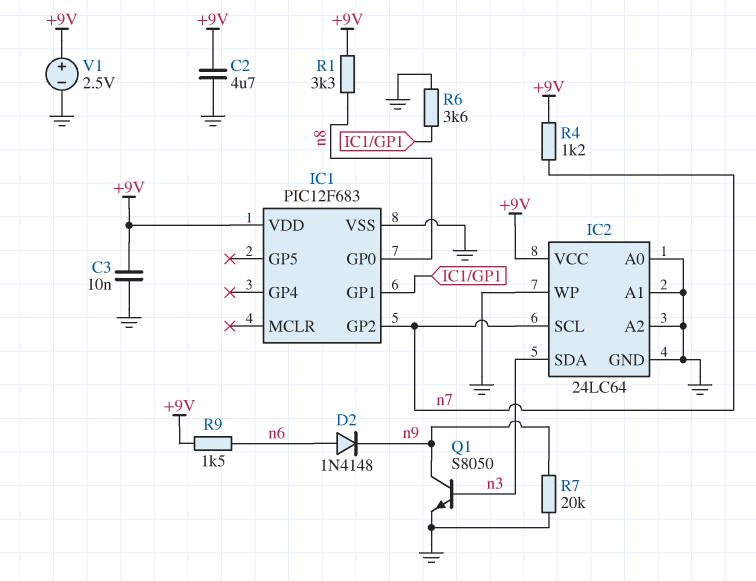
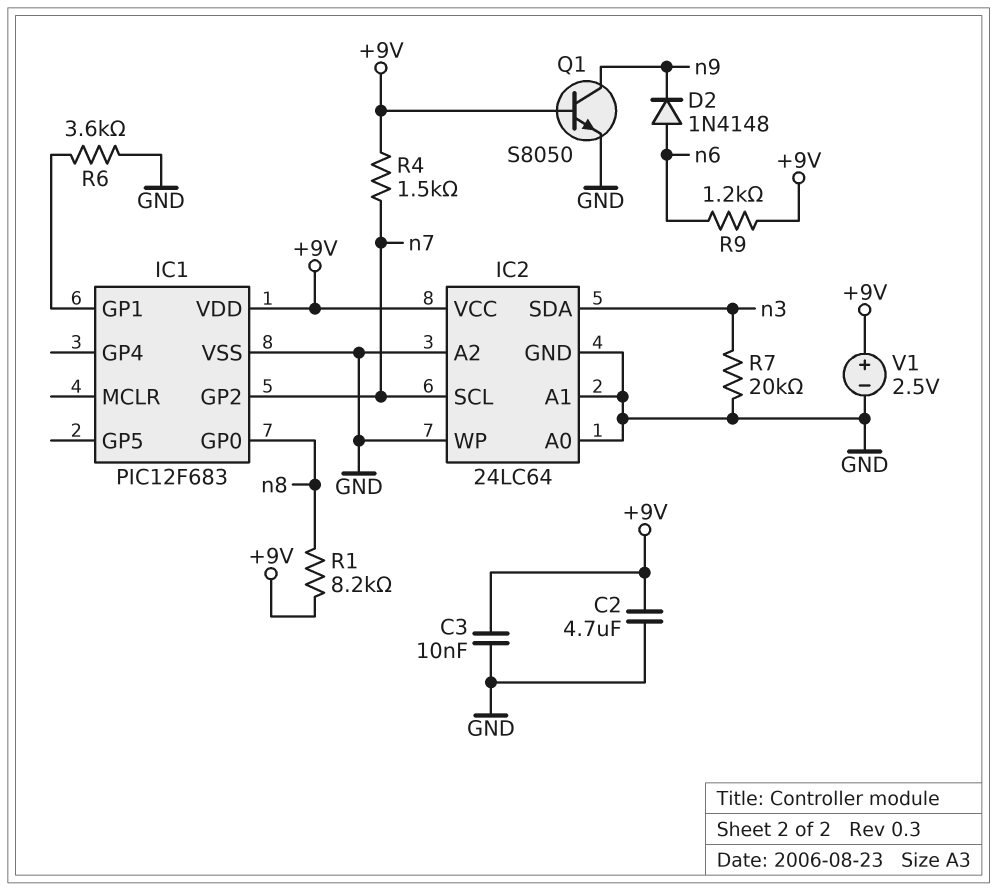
Q1: NPN S8050 (B n3, C n9, E GND) -> NPN S8050 (B +9V, C n9, E GND)
R1: 3.3k (+9V, n8) -> 8.2k (+9V, n8)
R4: 1.2k (+9V, n7) -> 1.5k (+9V, n7)
R7: 20k (GND, n9) -> 20k (GND, n3)
R9: 1.5k (+9V, n6) -> 1.2k (+9V, n6)

